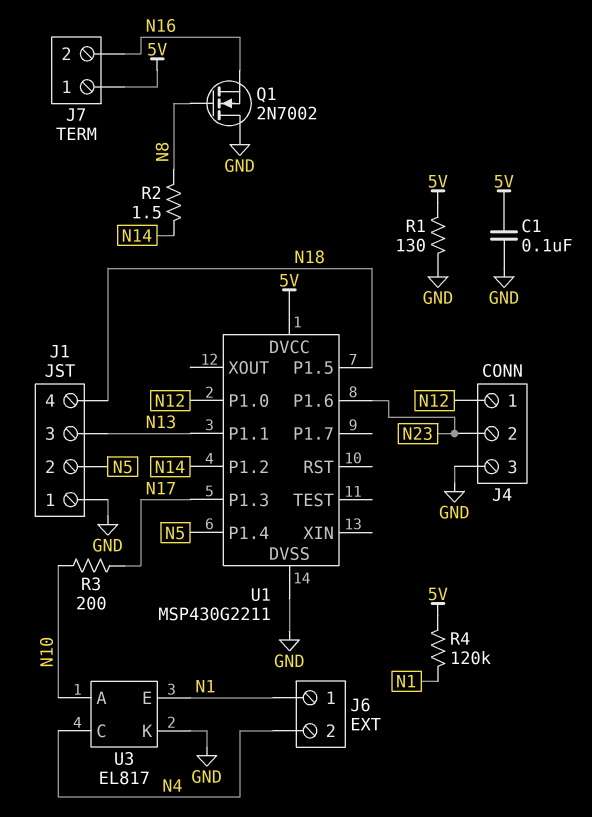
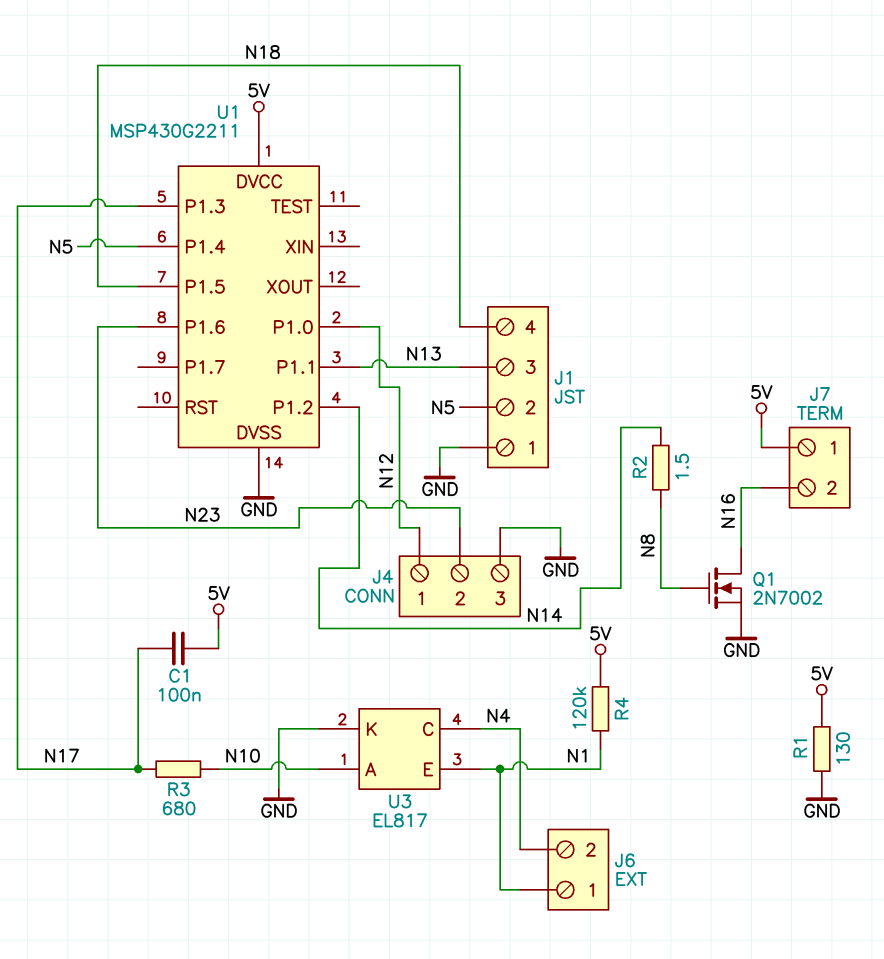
C1: 100nF (5V, GND) -> 100nF (5V, N17)
Q1: NMOS 2N7002 (G N8, D GND, S N16) -> NMOS 2N7002 (G N8, D N16, S GND)
R3: 200 (N10, N17) -> 680 (N10, N17)

